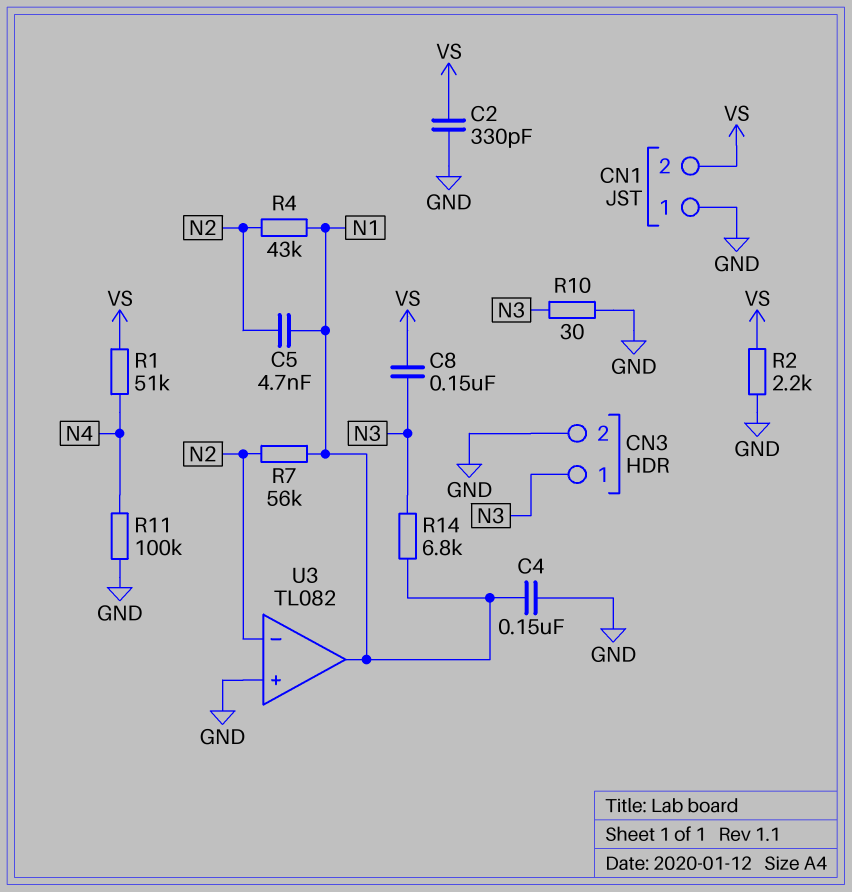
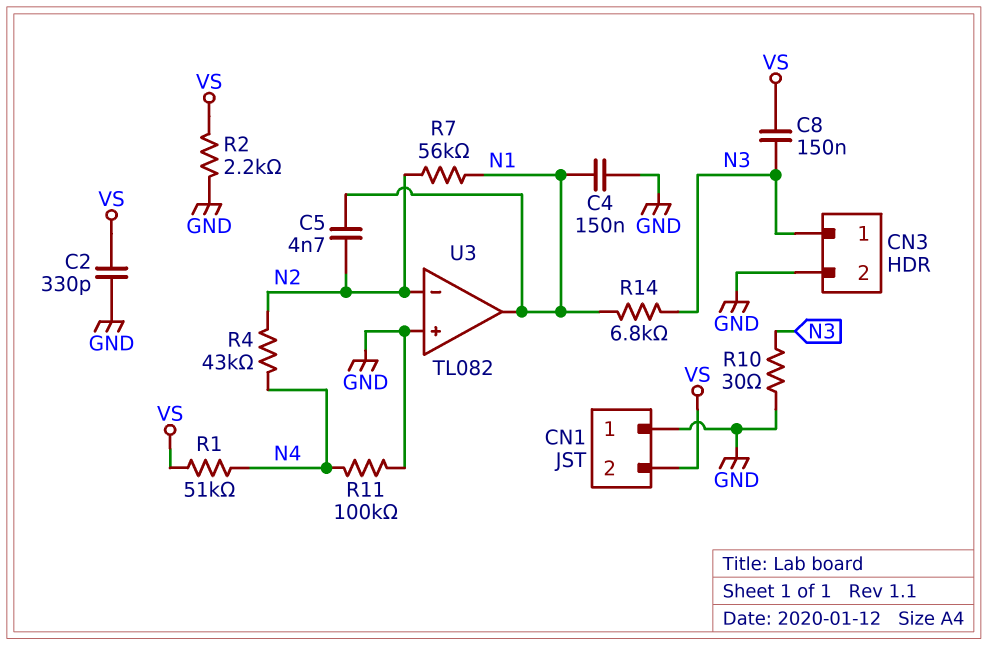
R4: 43k (N1, N2) -> 43k (N2, N4)

